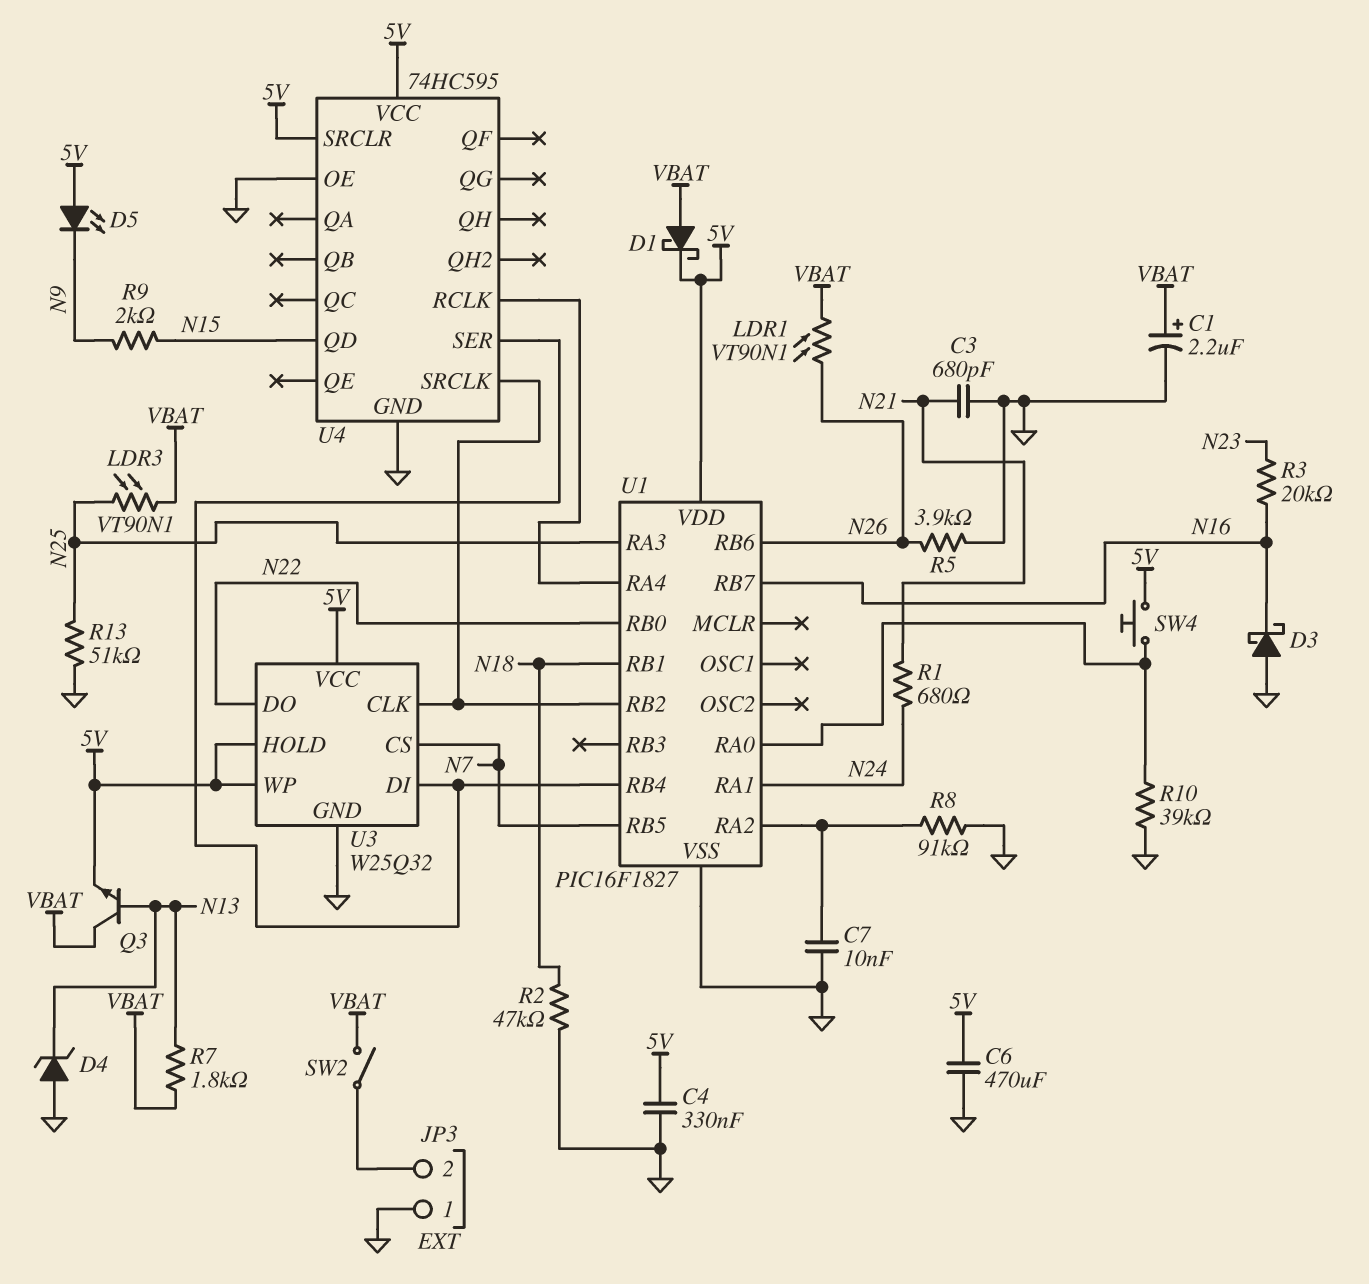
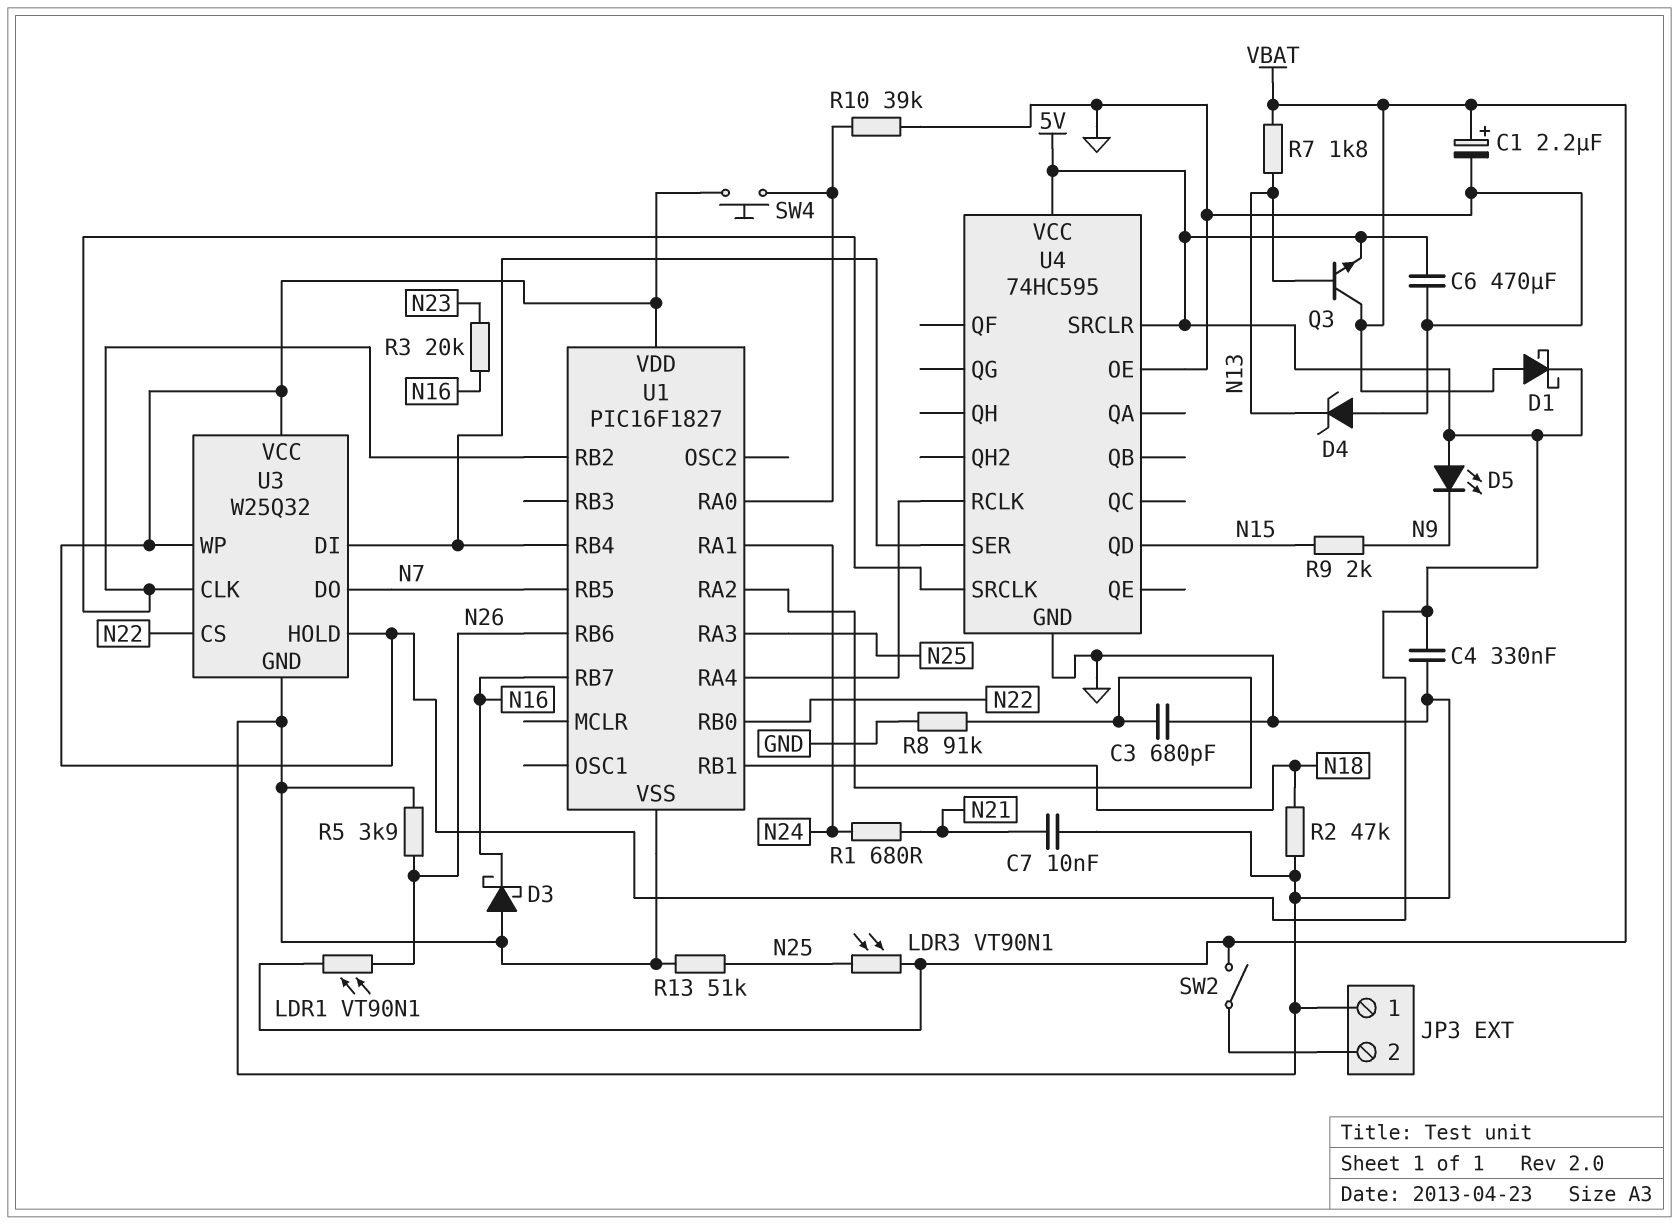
C3: 680pF (GND, N21) -> 680pF (GND, U1/RA2)
C7: 10nF (GND, U1/RA2) -> 10nF (GND, N21)
U3 pin CS: N7 -> N22
U3 pin DO: N22 -> N7

